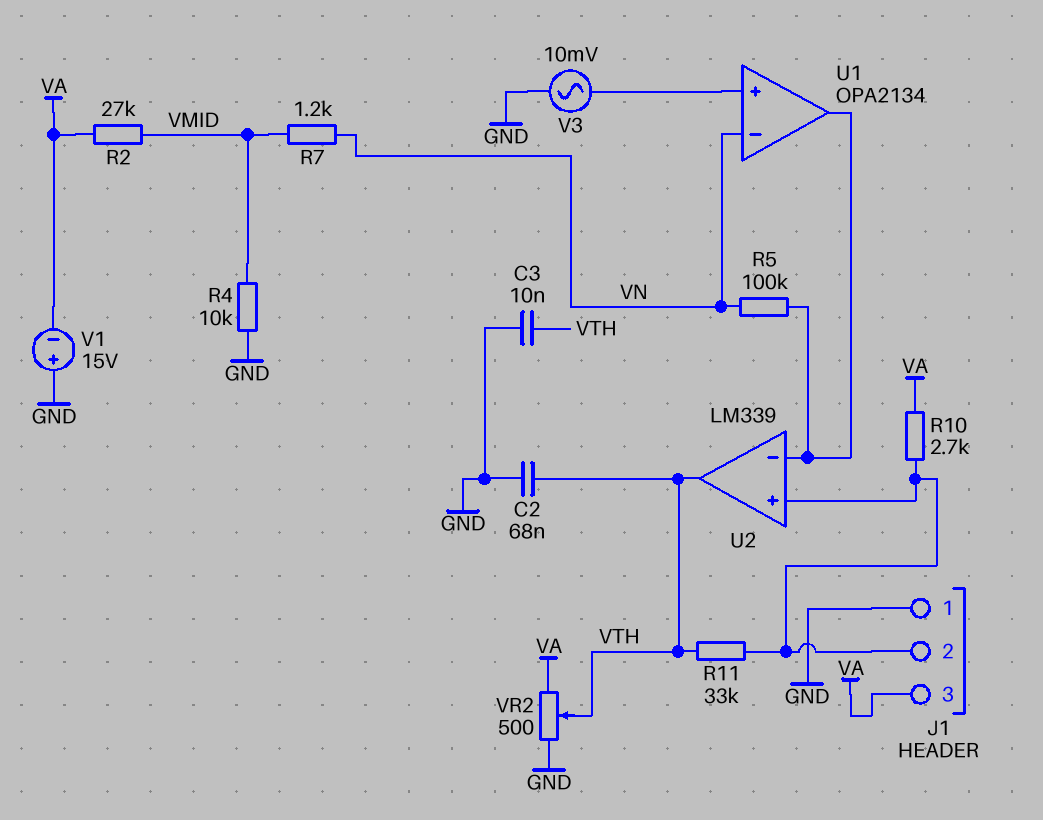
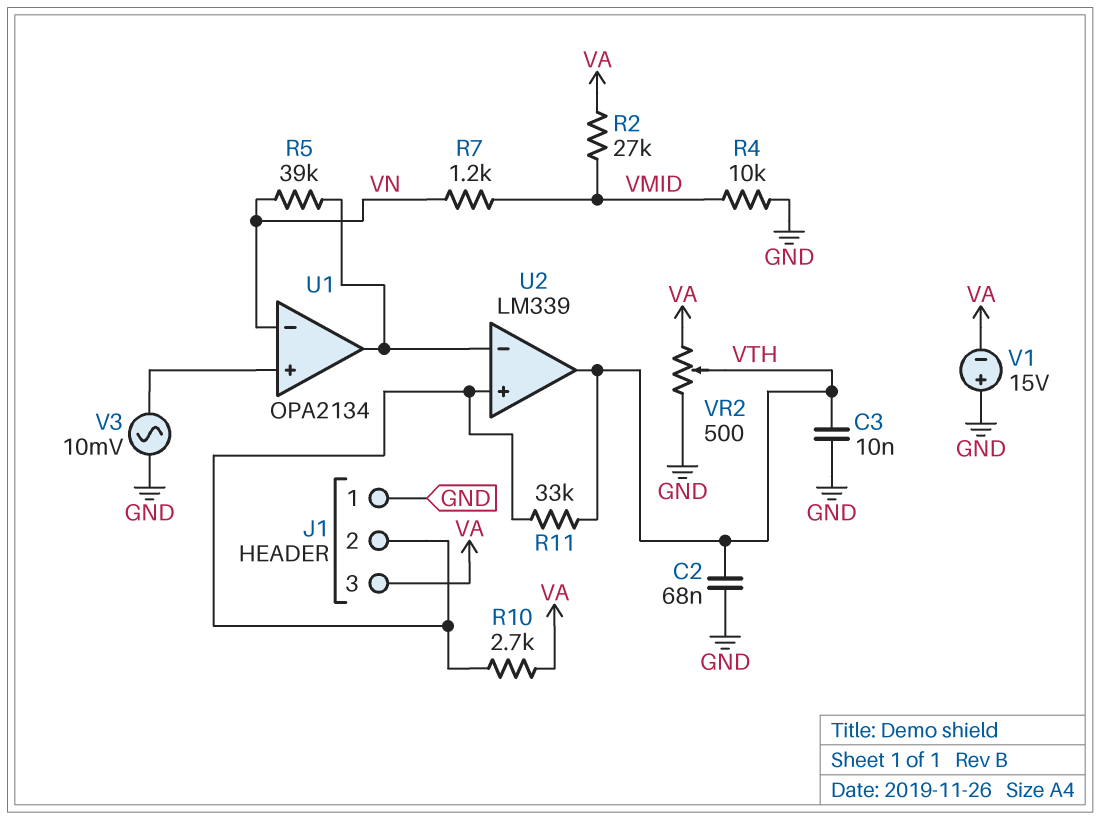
R5: 100k (U1/out, VN) -> 39k (U1/out, VN)

